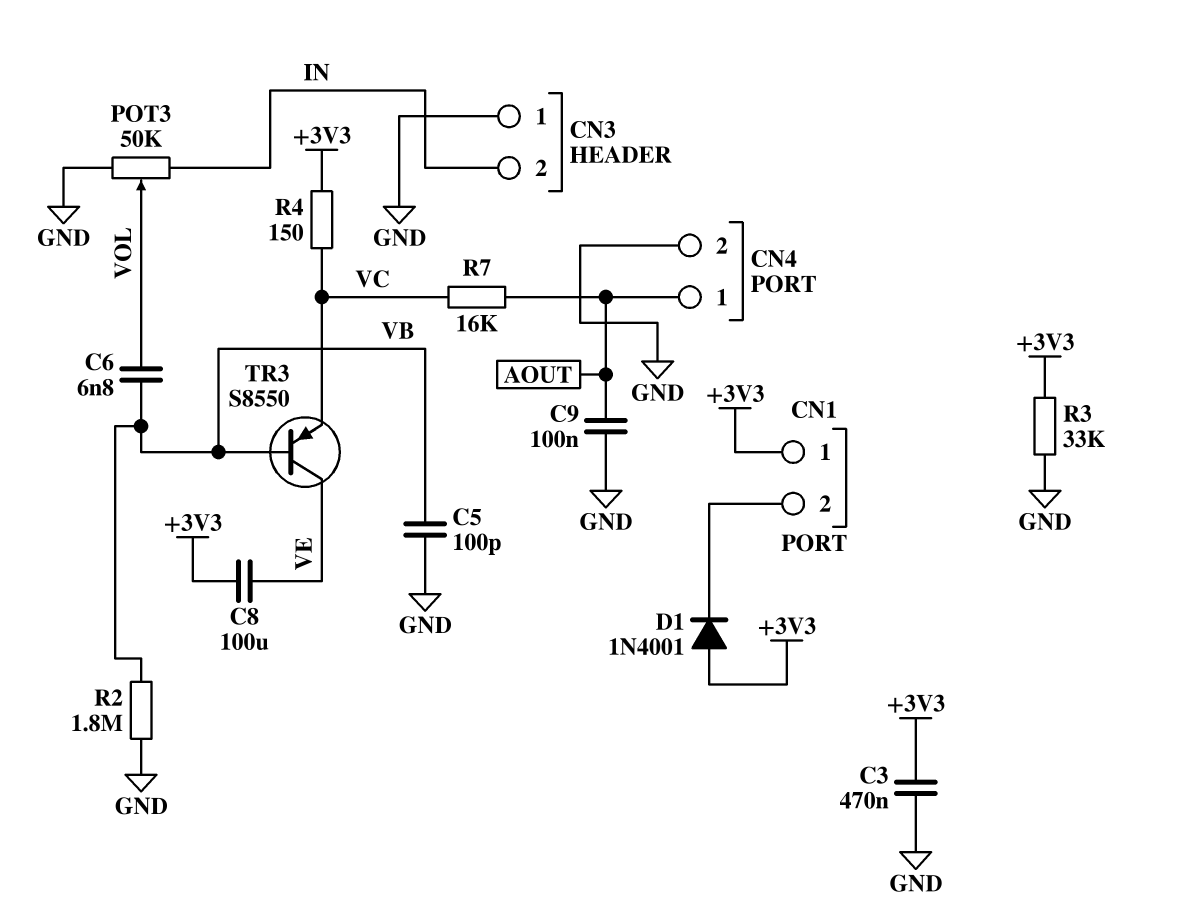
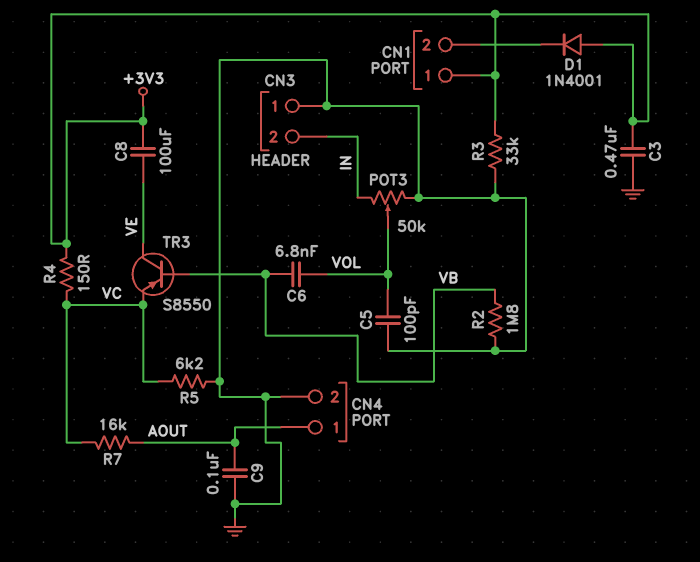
C5: 100pF (GND, VB) -> 100pF (GND, VOL)
R5: none -> 6.2k (GND, VC)

